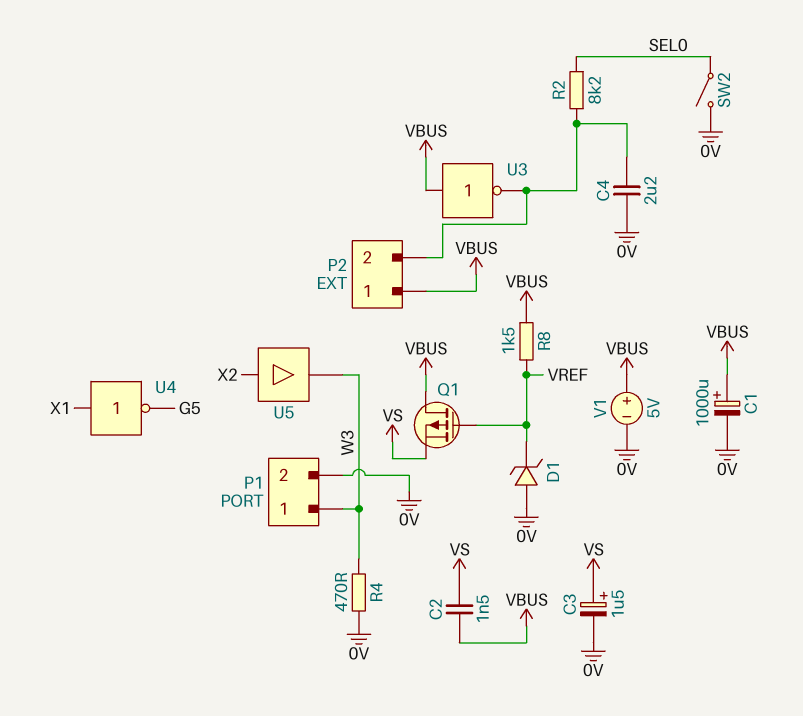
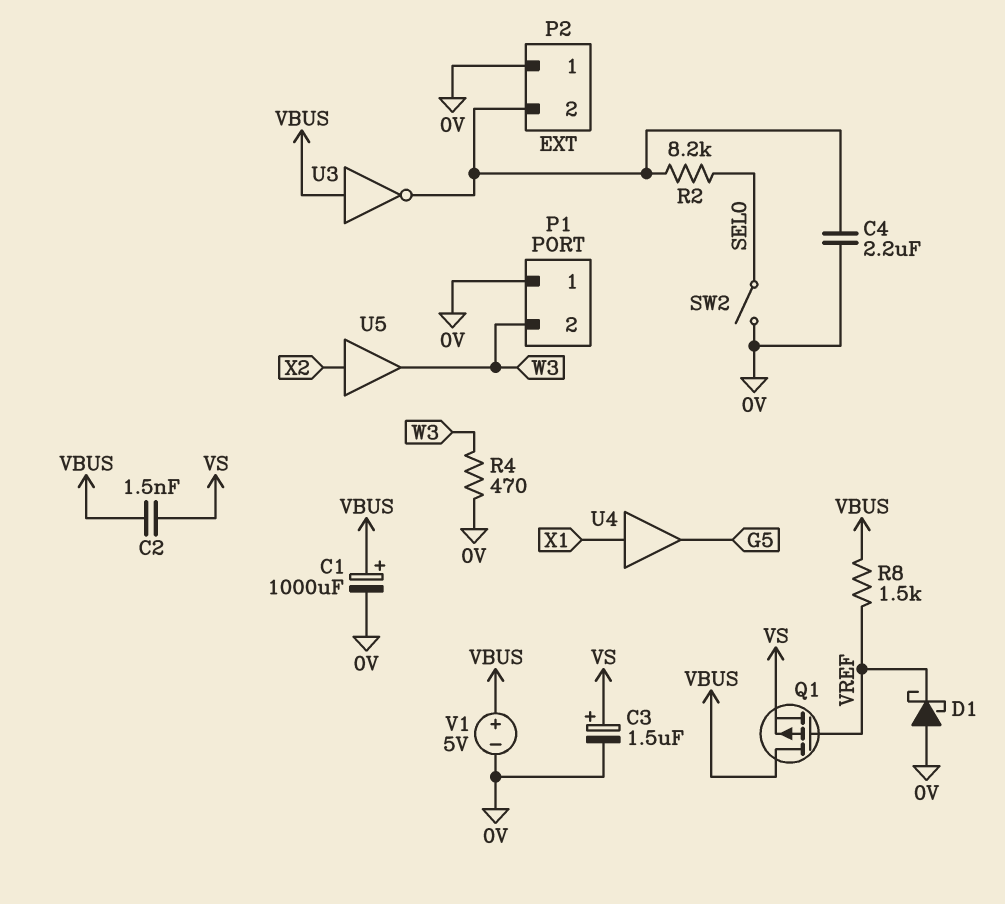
D1: zener (A 0V, K VREF) -> schottky (A 0V, K VREF)
P1 pin 1: W3 -> 0V
P1 pin 2: 0V -> W3
P2 pin 1: VBUS -> 0V
U4: NOT (in X1, out G5) -> buffer (in X1, out G5)

